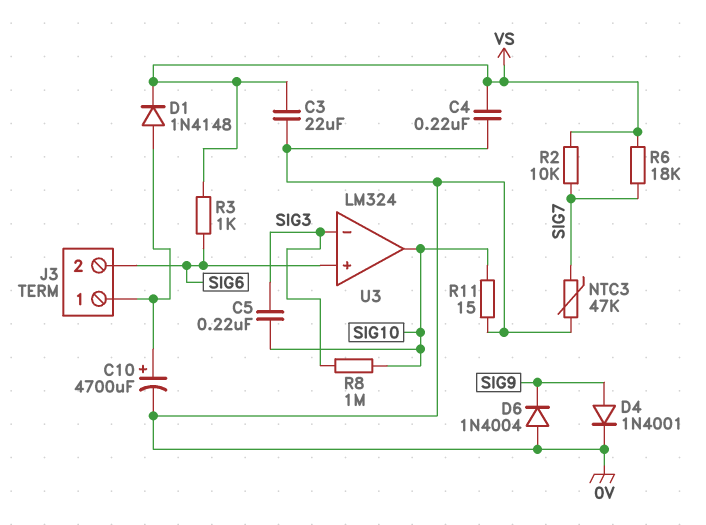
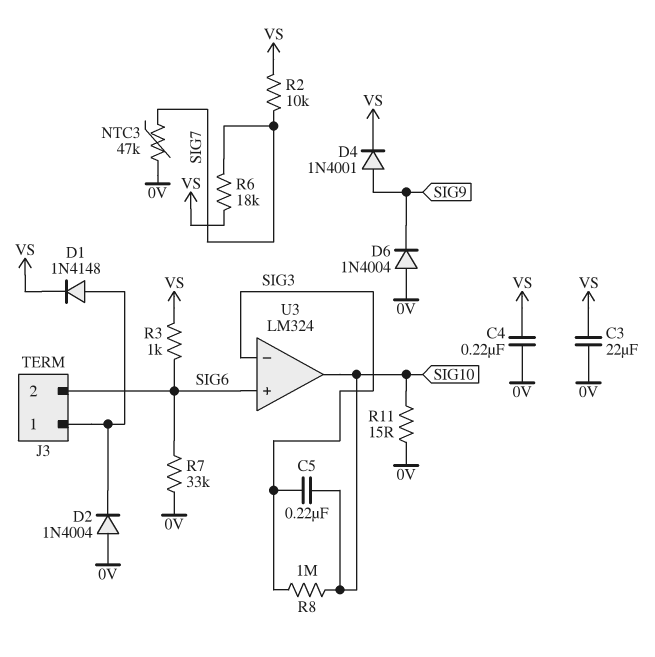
C10: 4700uF (plus J3/1, minus 0V) -> none
D2: none -> diode 1N4004 (A 0V, K J3/1)
D4: diode 1N4001 (A SIG9, K 0V) -> diode 1N4001 (A SIG9, K VS)
R7: none -> 33k (0V, SIG6)

